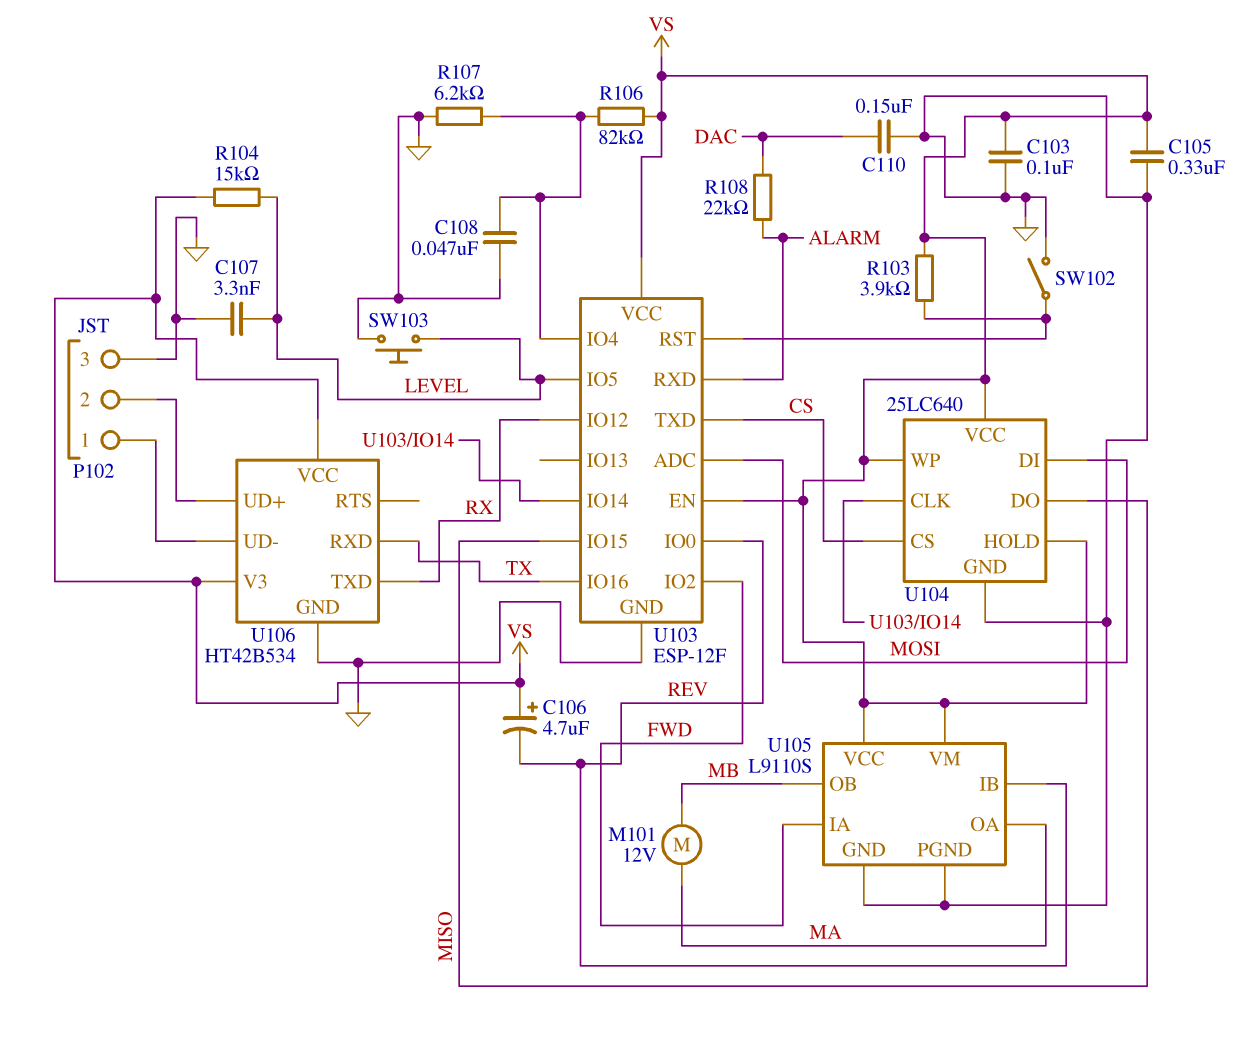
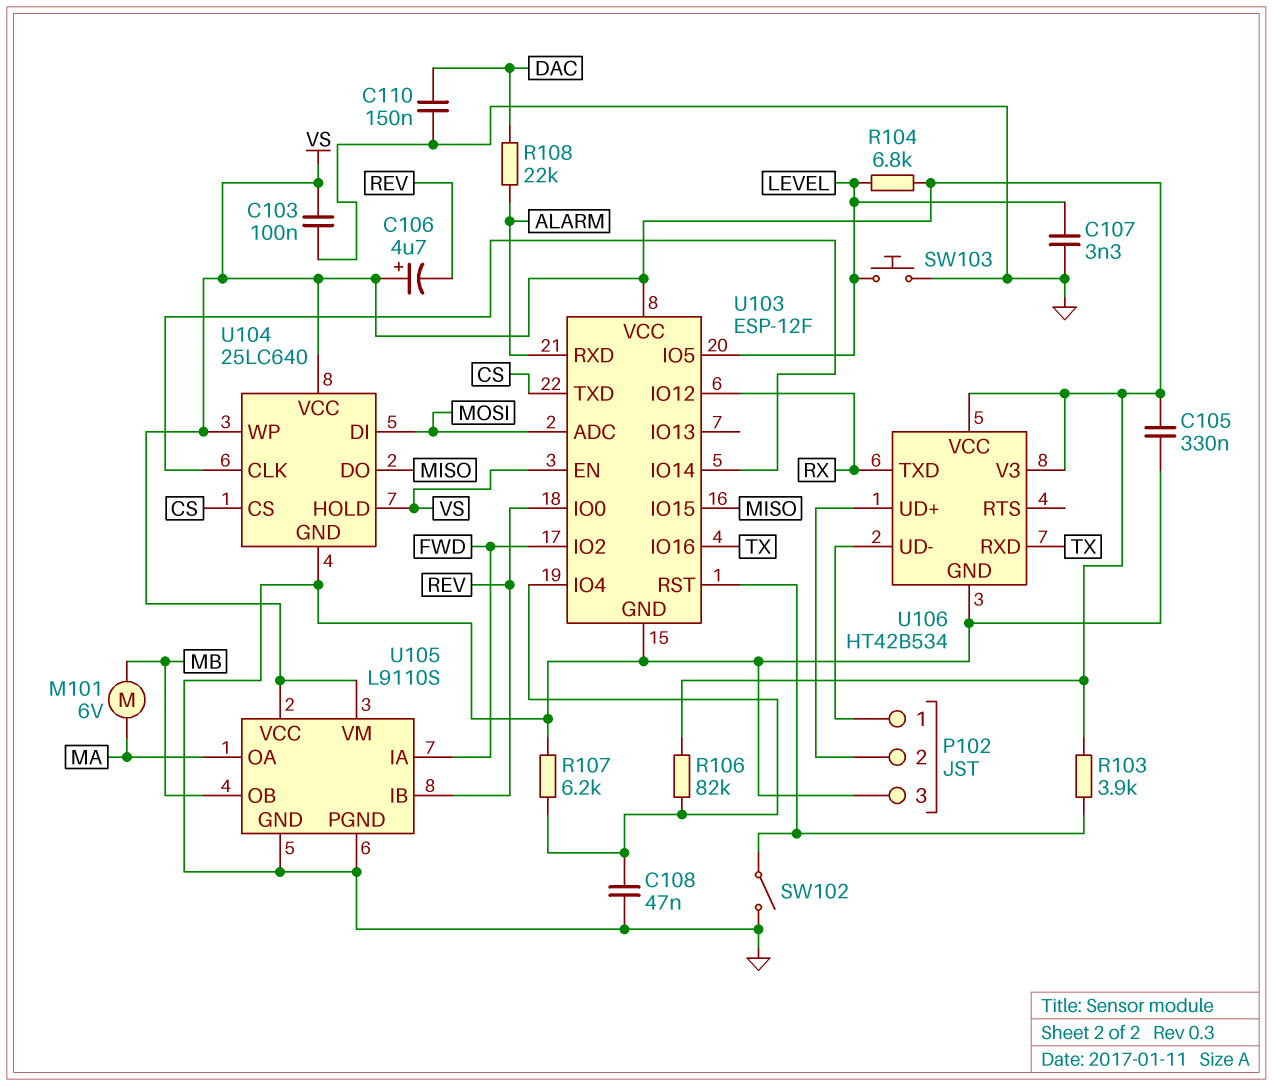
M101: motor 12V (MA, MB) -> motor 6V (MA, MB)
R104: 15k (LEVEL, VS) -> 6.8k (LEVEL, VS)

